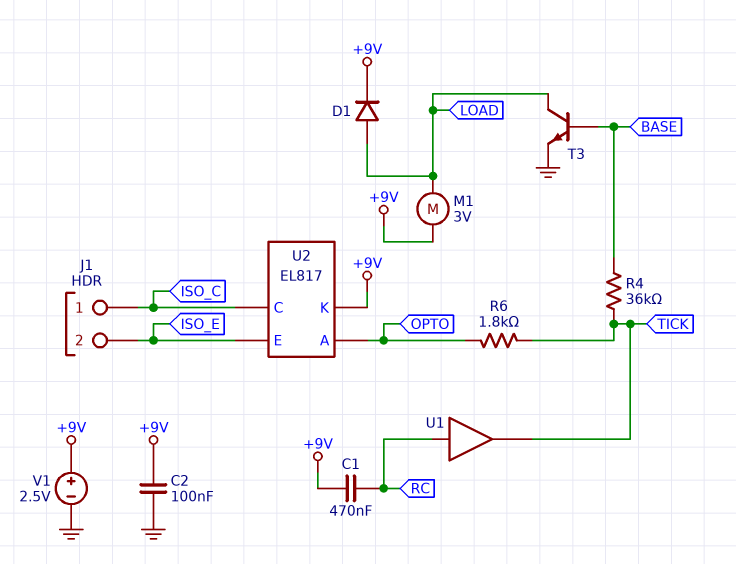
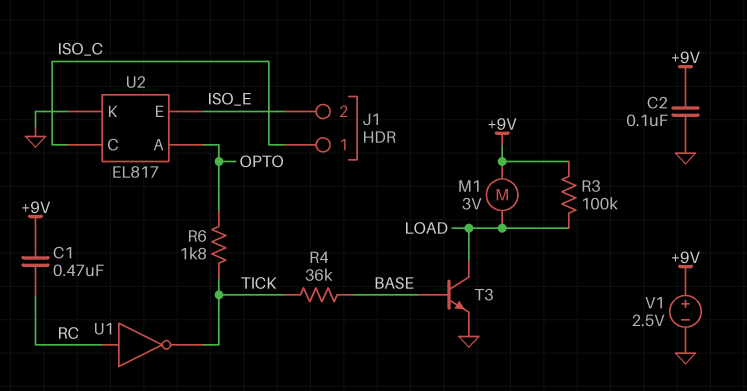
D1: diode (A LOAD, K +9V) -> none
R3: none -> 100k (+9V, LOAD)
U1: buffer (in RC, out TICK) -> NOT (in RC, out TICK)
U2 pin K: +9V -> GND

